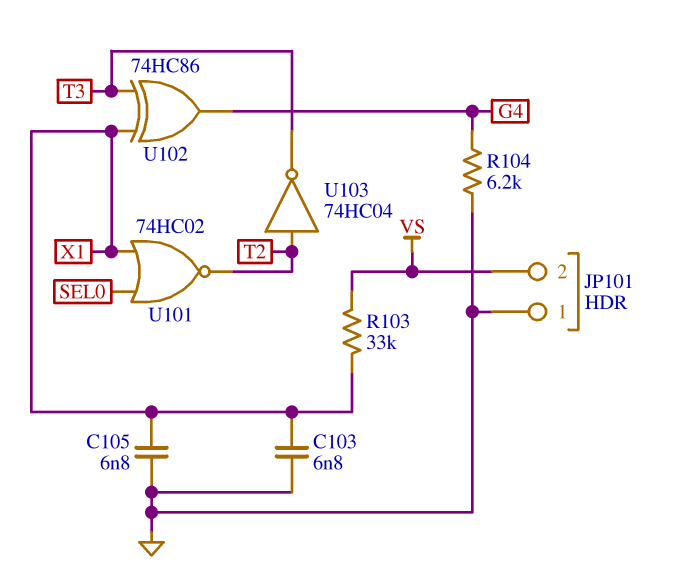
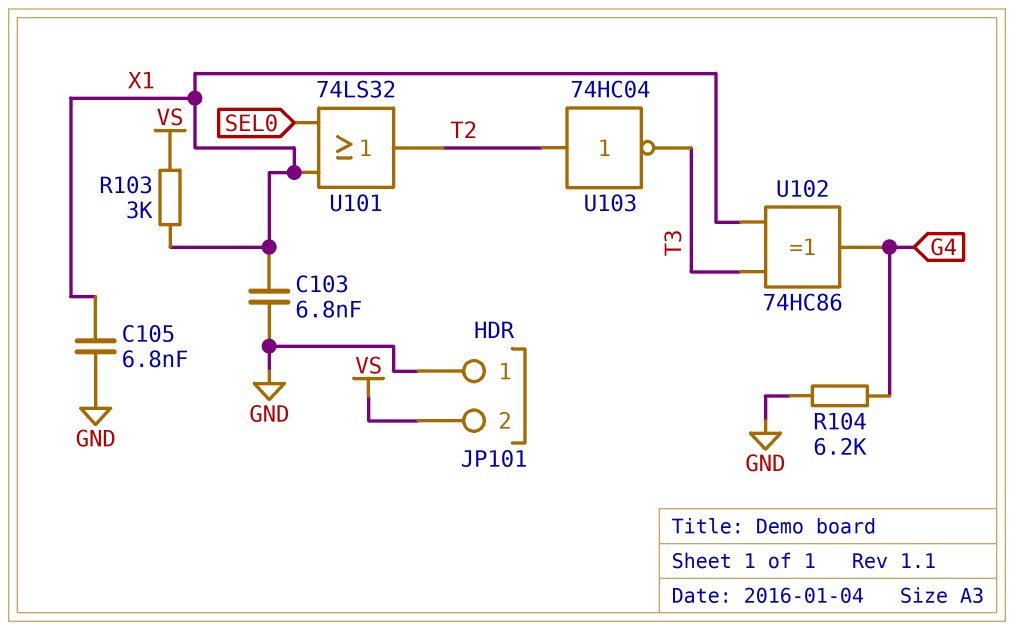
R103: 33k (VS, X1) -> 3k (VS, X1)
U101: NOR 74HC02 (in SEL0, in X1, out T2) -> OR 74LS32 (in SEL0, in X1, out T2)

